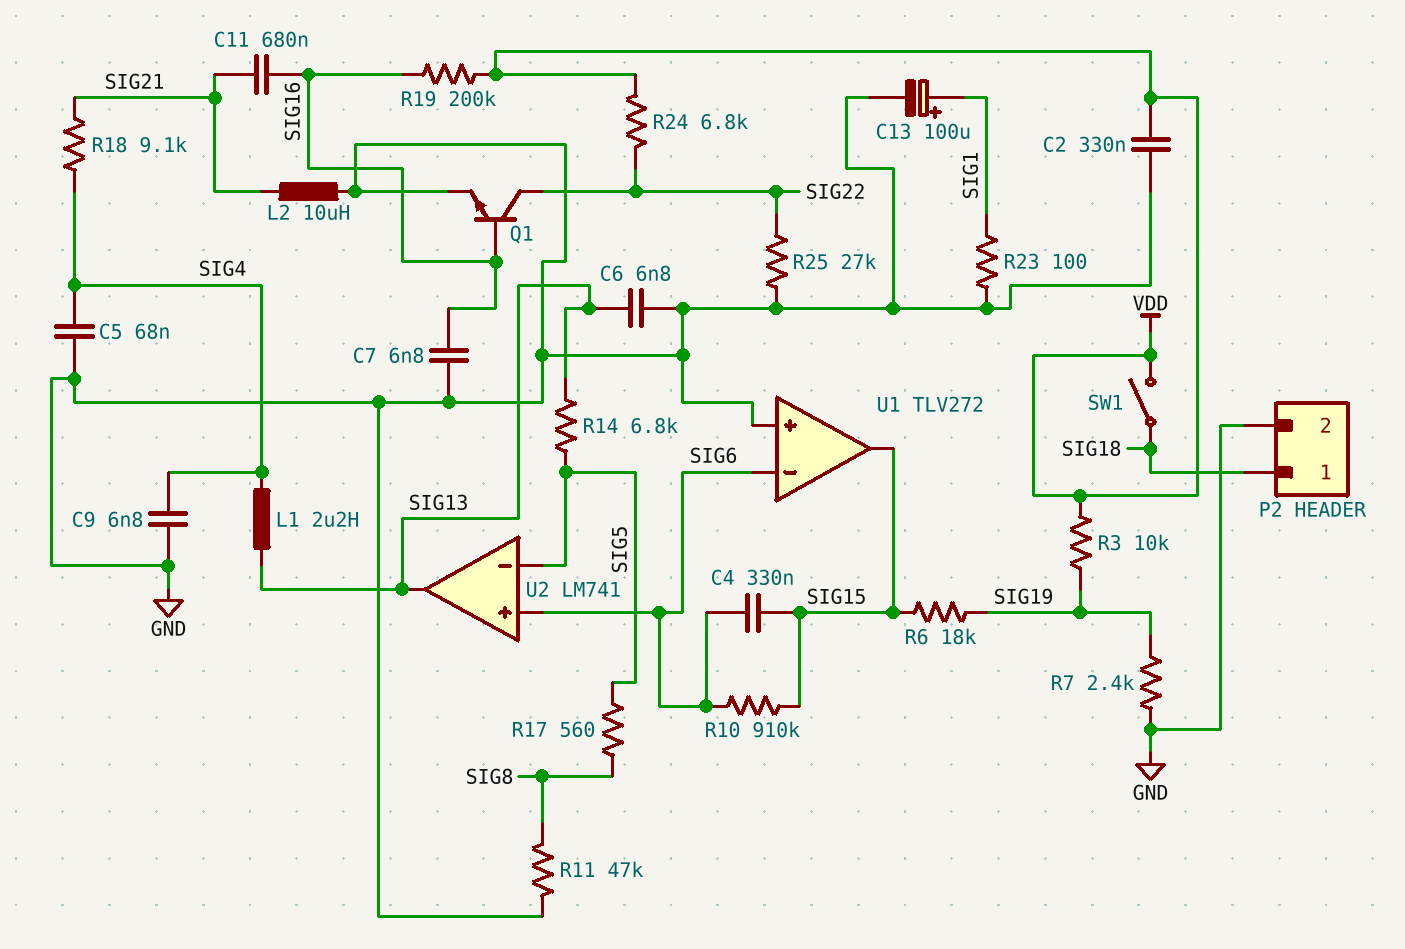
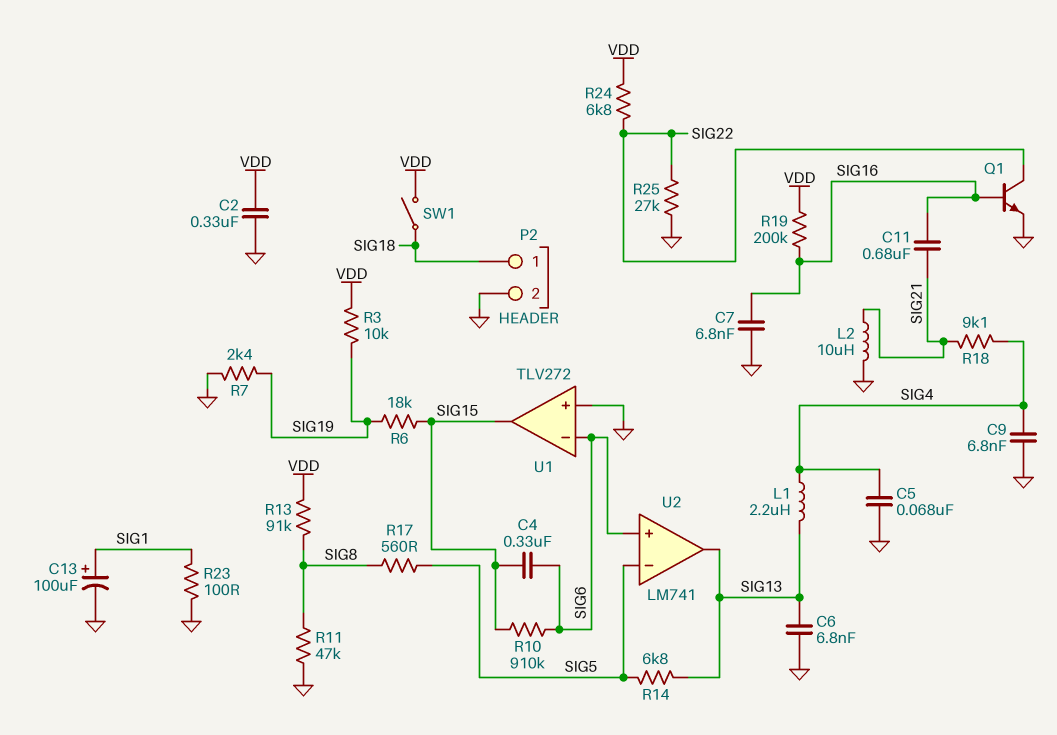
R13: none -> 91k (SIG8, VDD)

